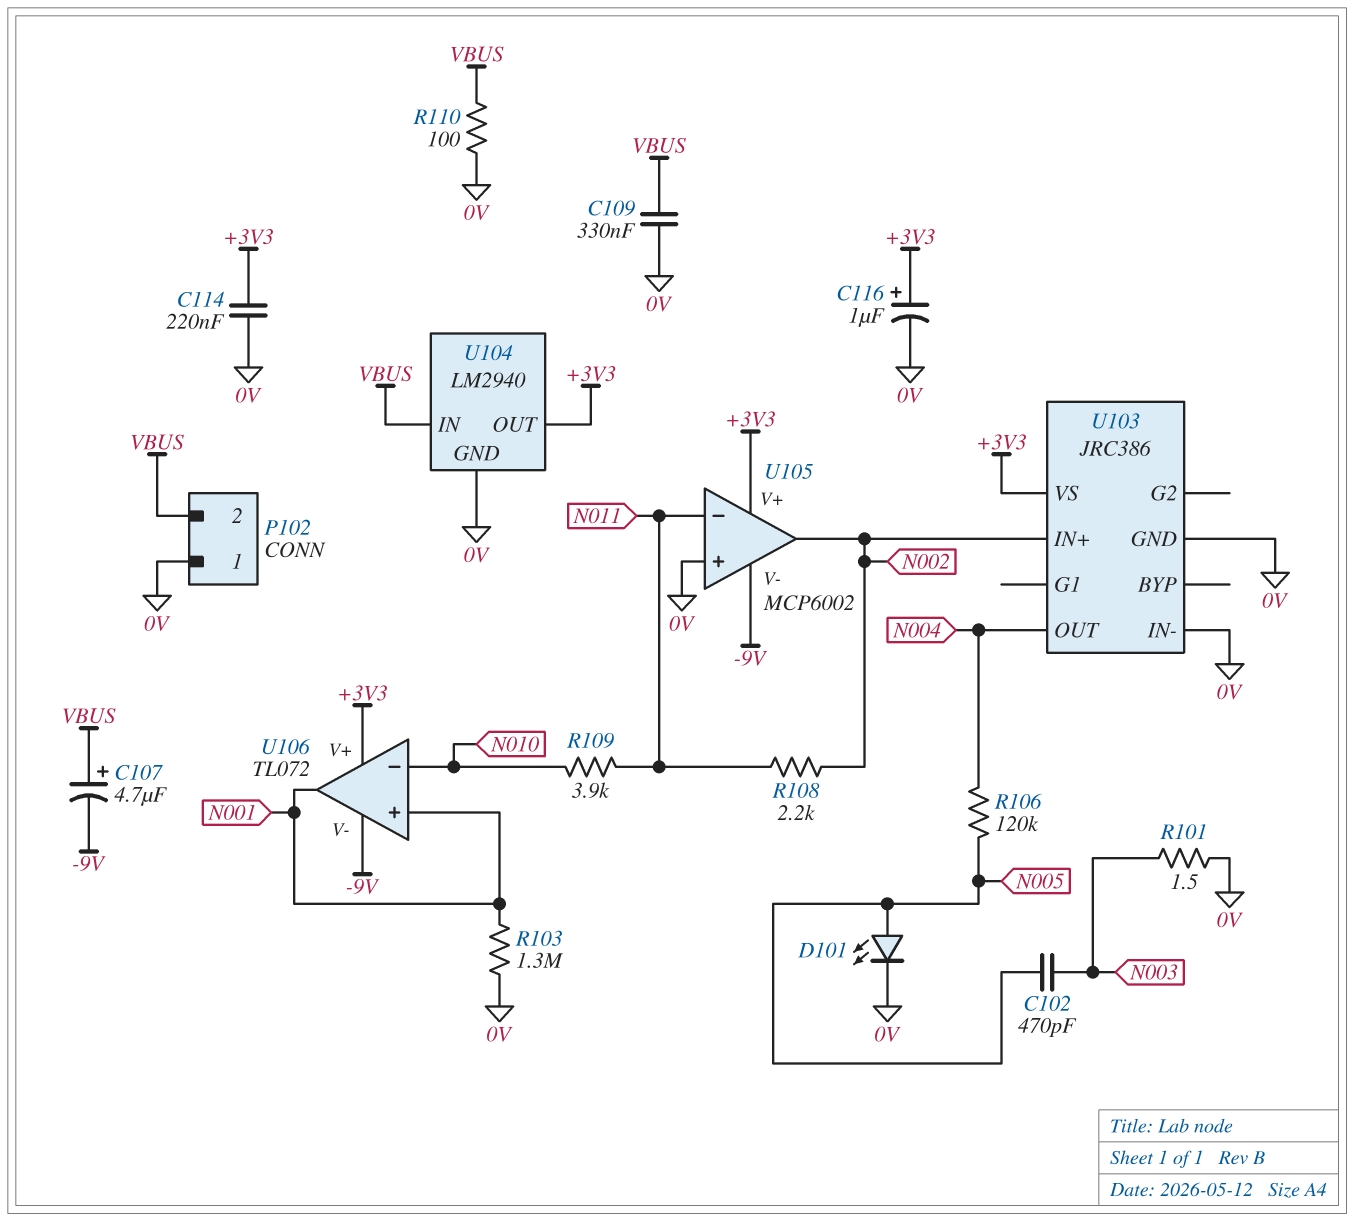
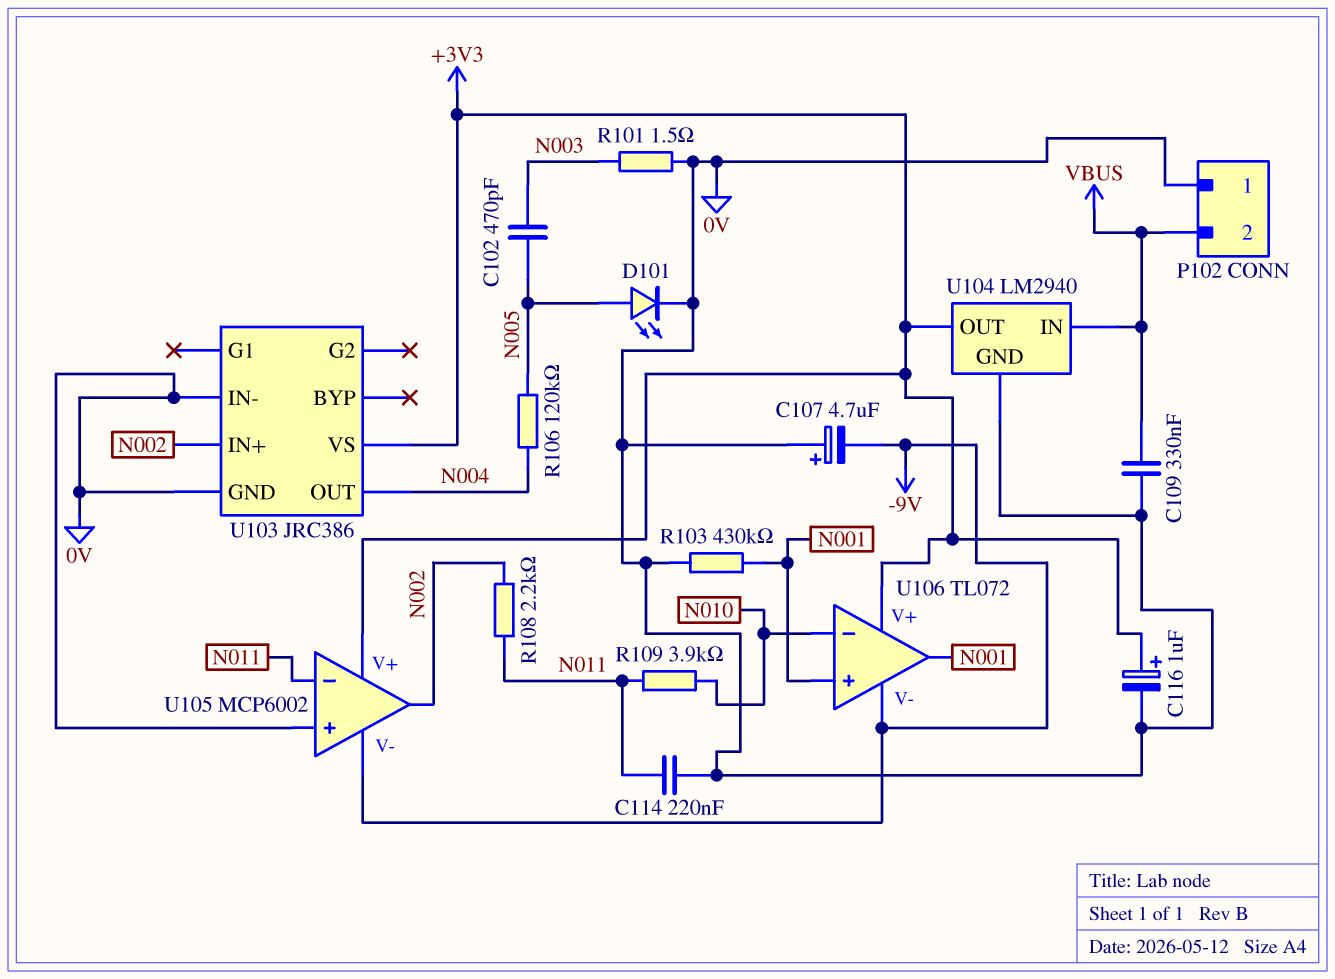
C107: 4.7uF (plus VBUS, minus -9V) -> 4.7uF (plus 0V, minus -9V)
C114: 220nF (+3V3, 0V) -> 220nF (0V, N011)
R103: 1.3M (0V, N001) -> 430k (0V, N001)
R110: 100 (0V, VBUS) -> none

